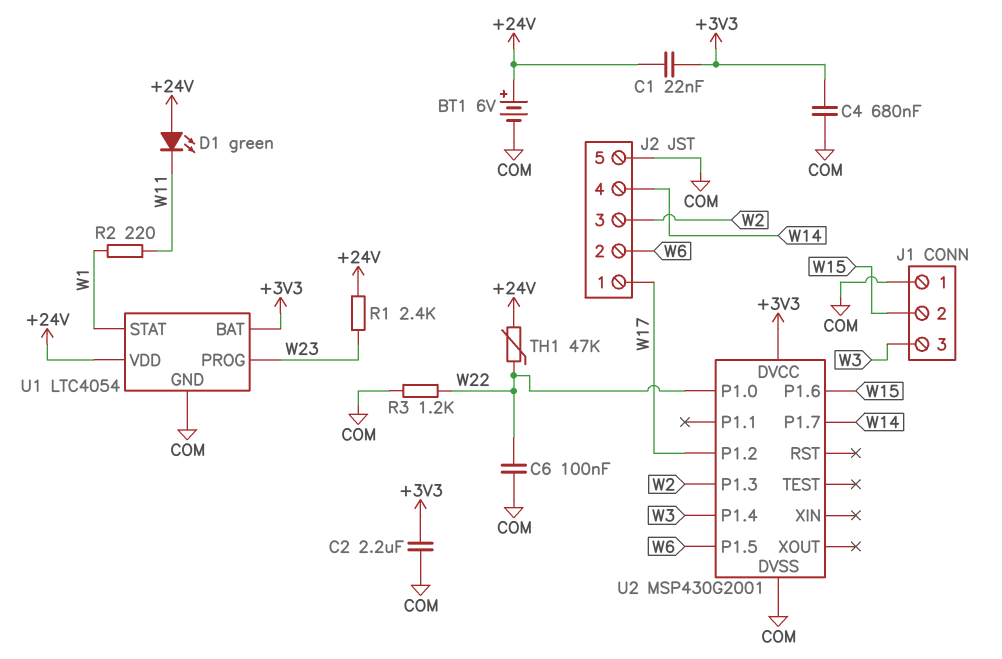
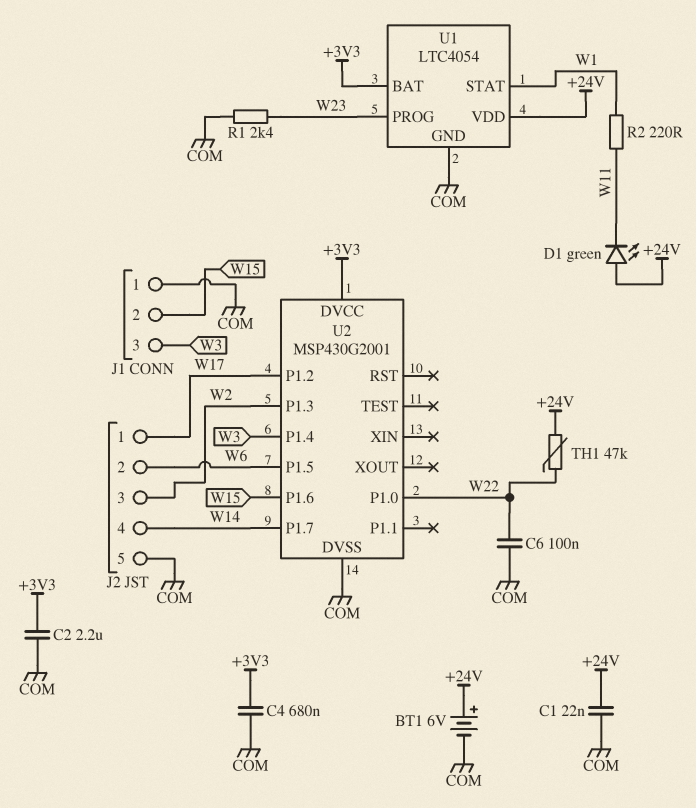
C1: 22nF (+3V3, +24V) -> 22nF (+24V, COM)
R1: 2.4k (+24V, W23) -> 2.4k (COM, W23)
R3: 1.2k (COM, W22) -> none

